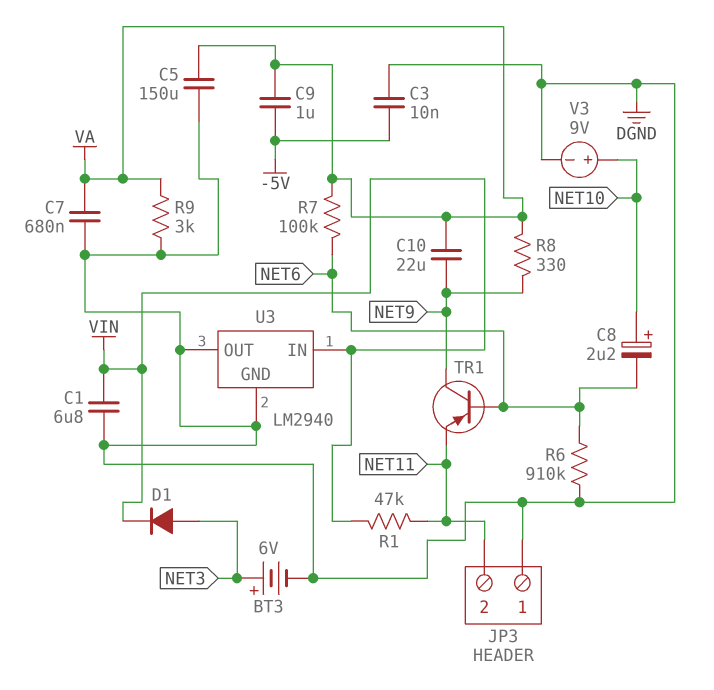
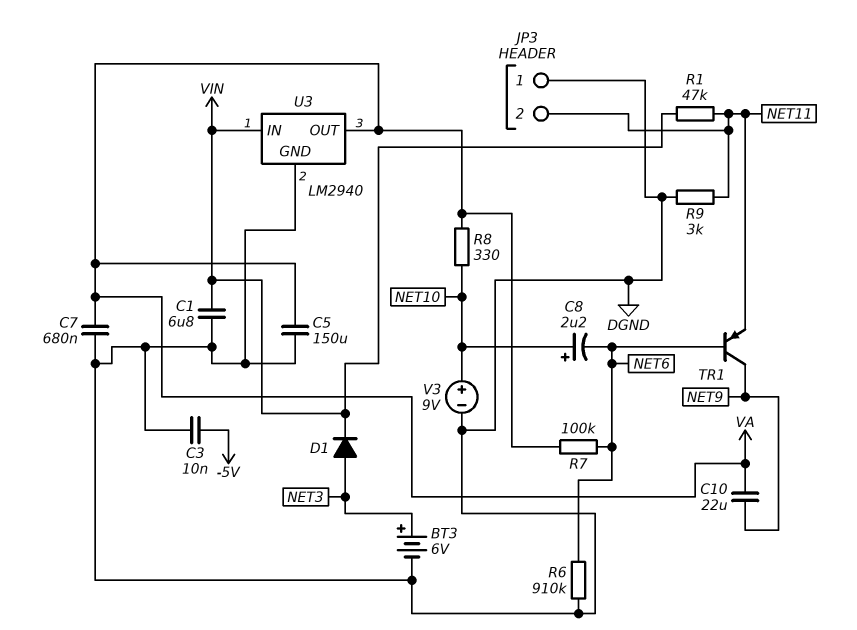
C9: 1uF (-5V, VA) -> none
R8: 330 (NET9, VA) -> 330 (NET10, VA)
R9: 3k (DGND, VA) -> 3k (DGND, NET11)
U3 pin OUT: DGND -> VA

